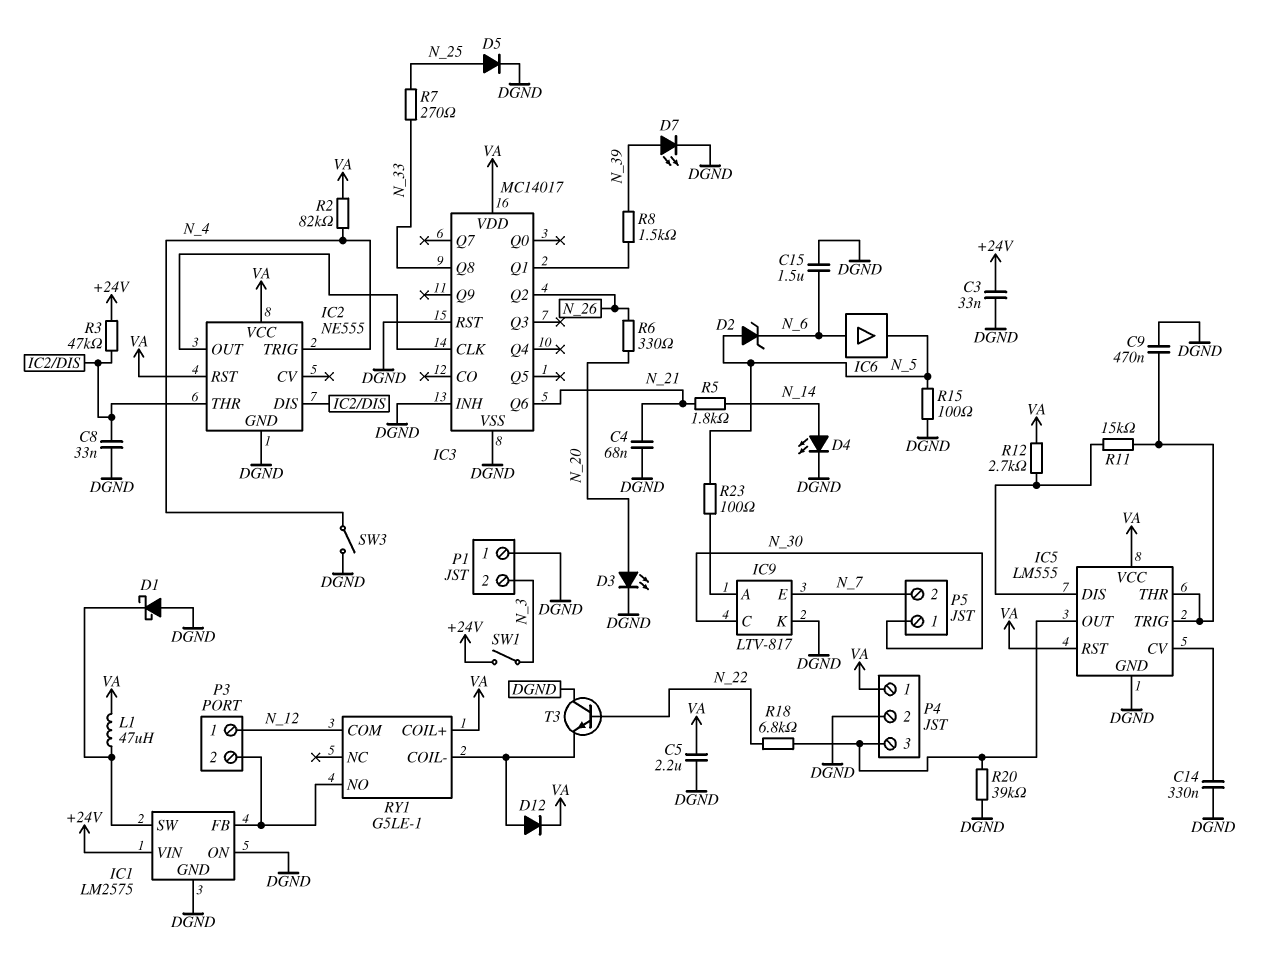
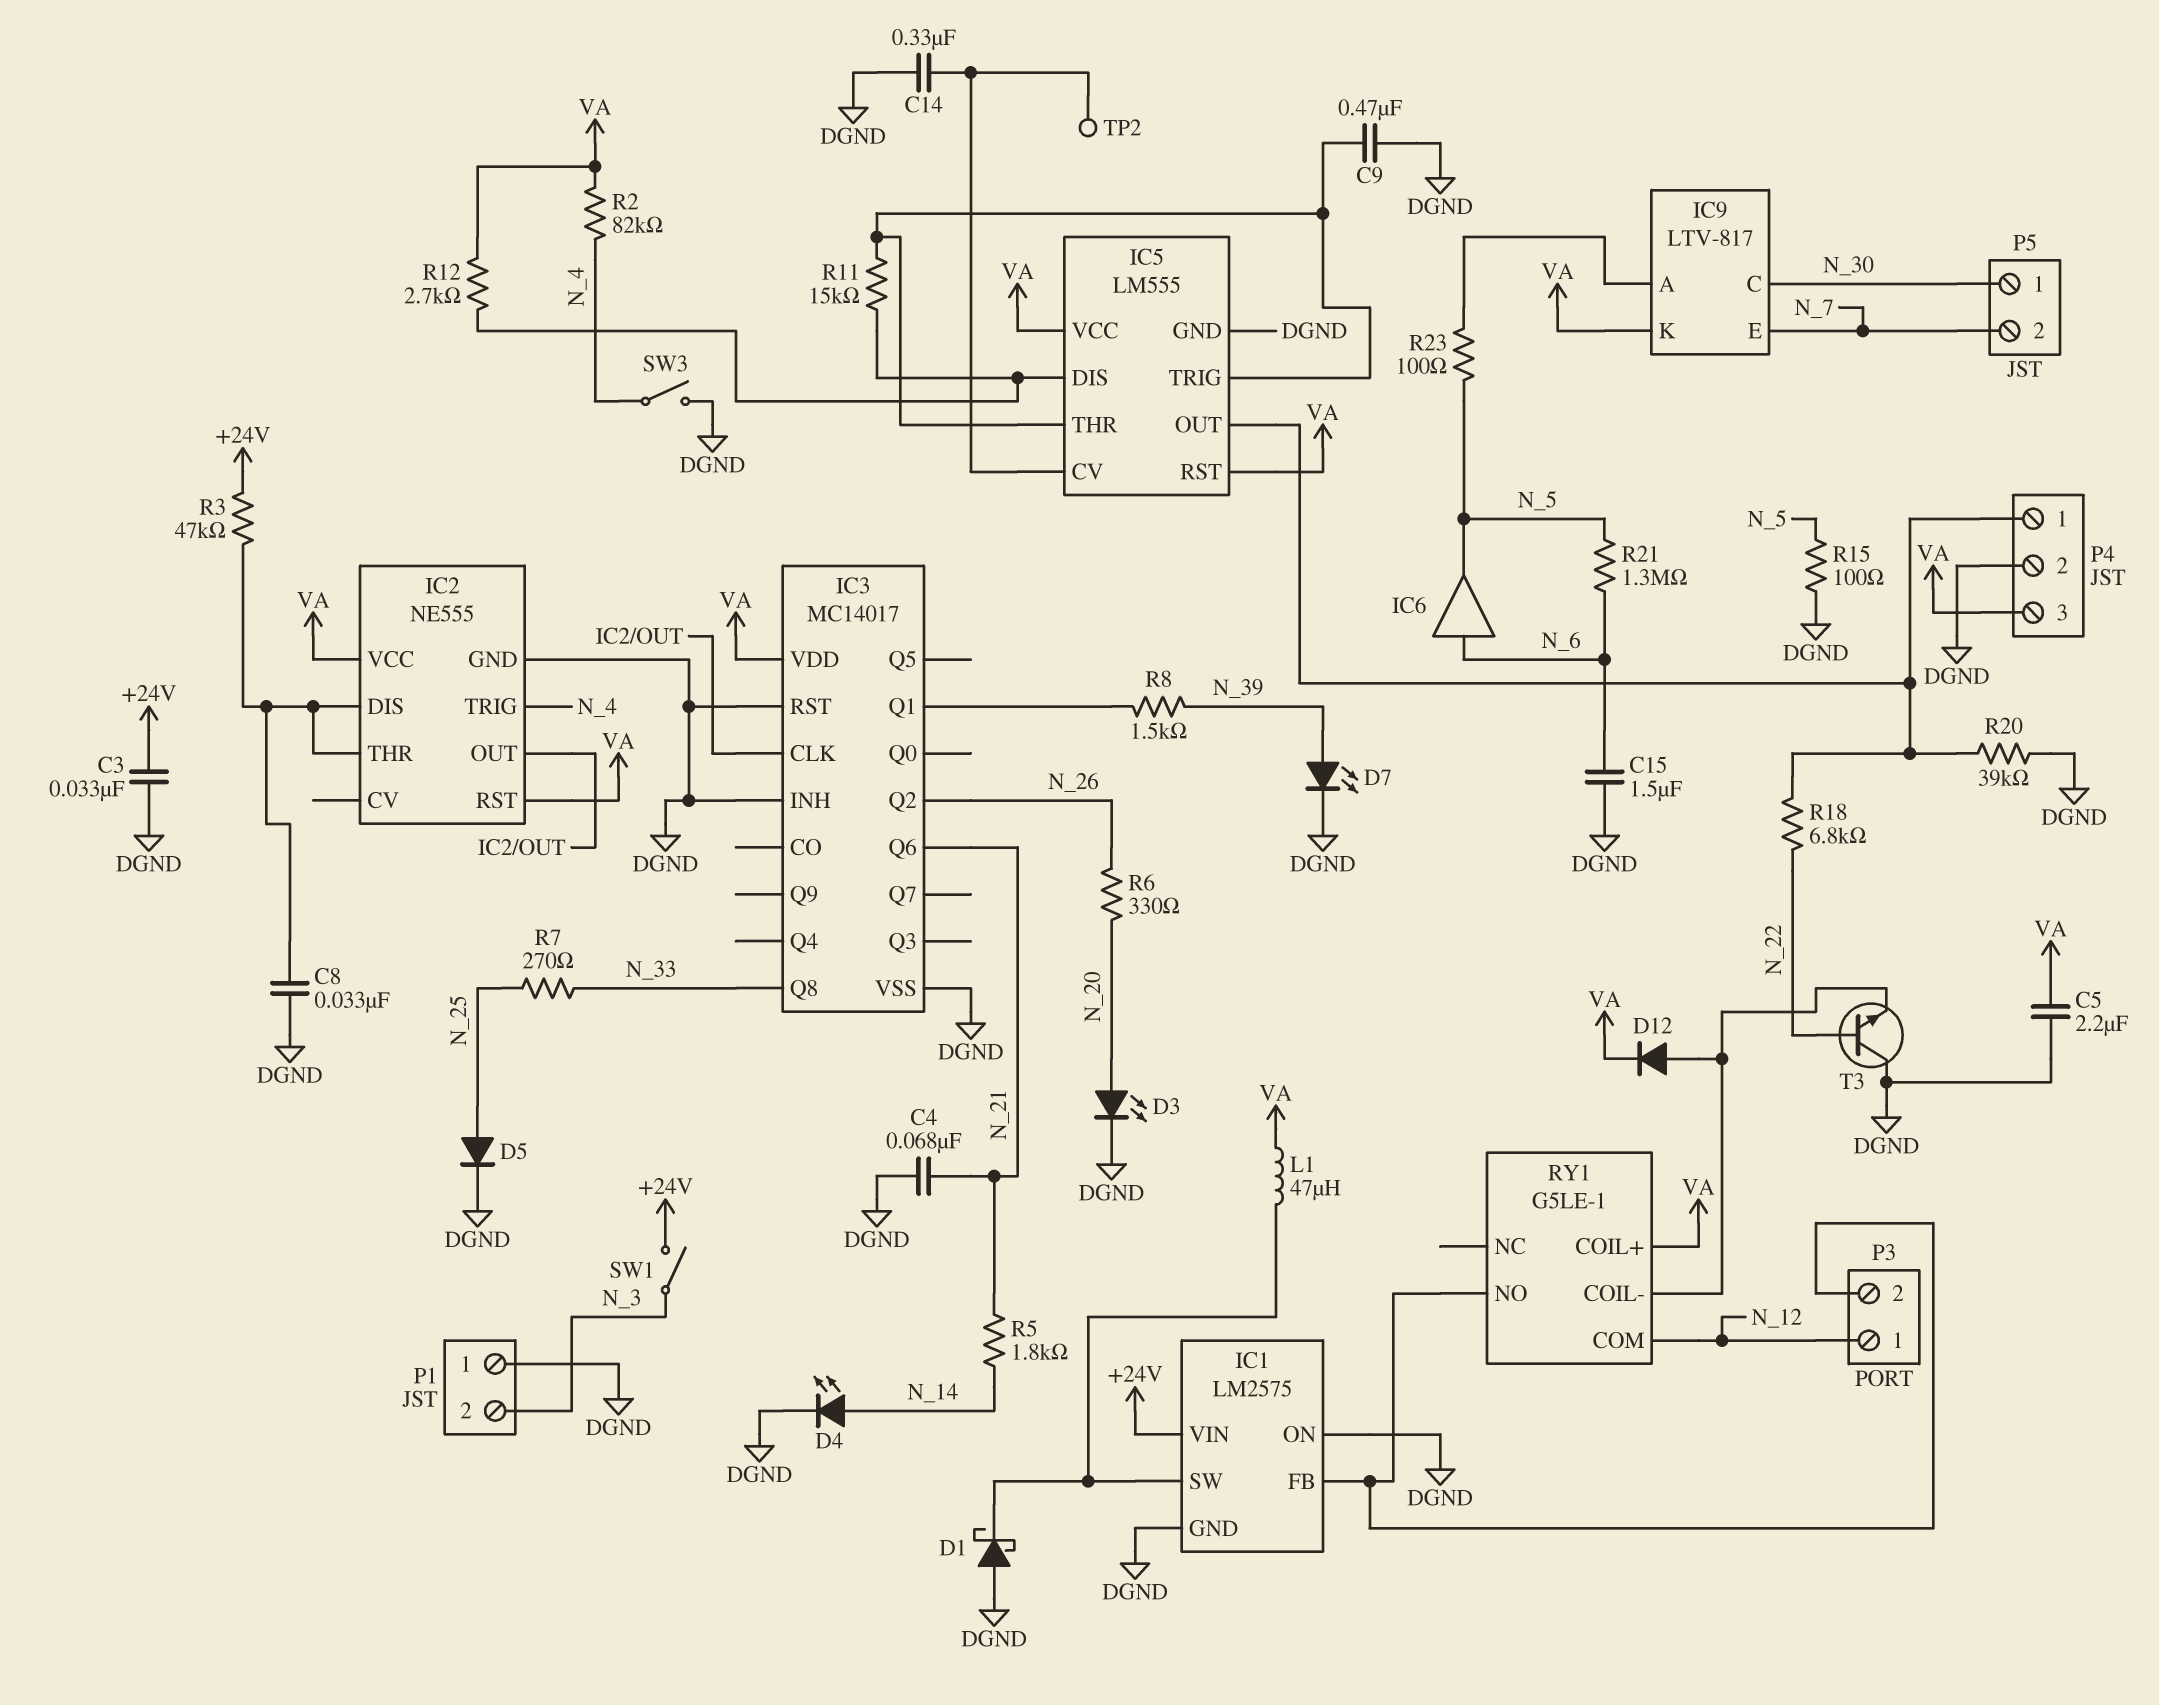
D2: zener (A N_5, K N_6) -> none
IC9 pin K: DGND -> VA
P4 pin 1: VA -> IC5/OUT
P4 pin 3: IC5/OUT -> VA
R21: none -> 1.3M (N_5, N_6)
TP2: none -> test point (IC5/CV)

